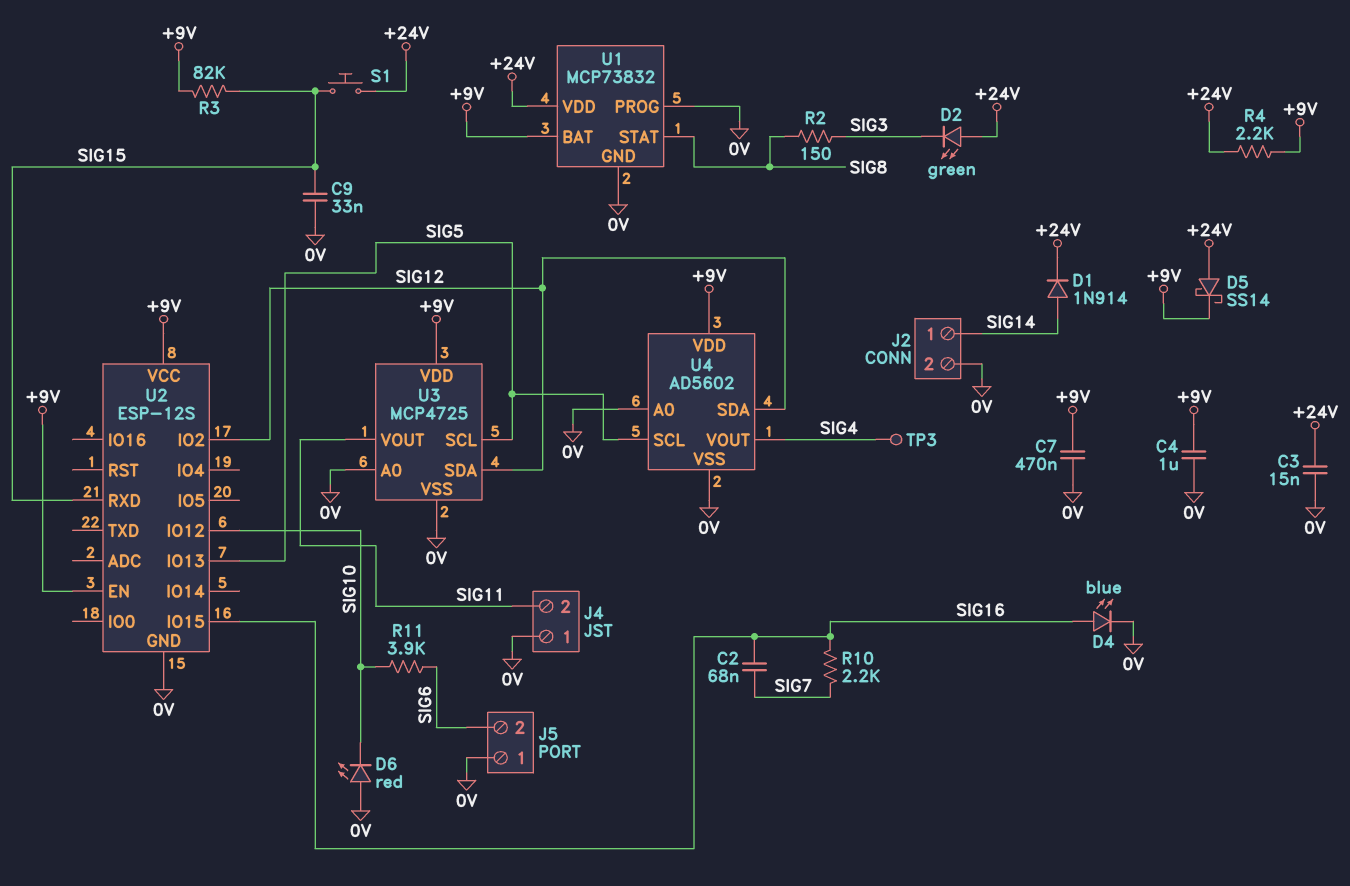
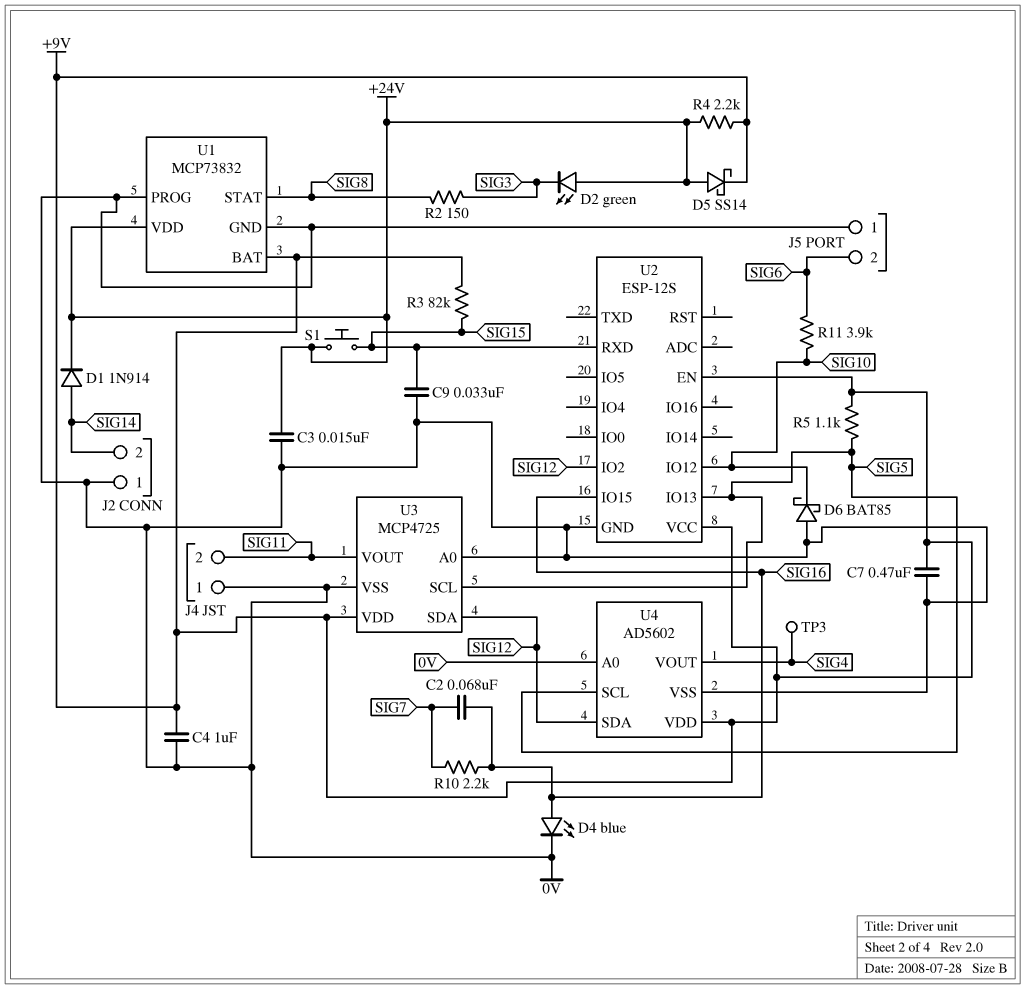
D6: LED red (A 0V, K SIG10) -> schottky BAT85 (A 0V, K SIG10)
J2 pin 1: SIG14 -> 0V
J2 pin 2: 0V -> SIG14
R5: none -> 1.1k (+9V, SIG5)

